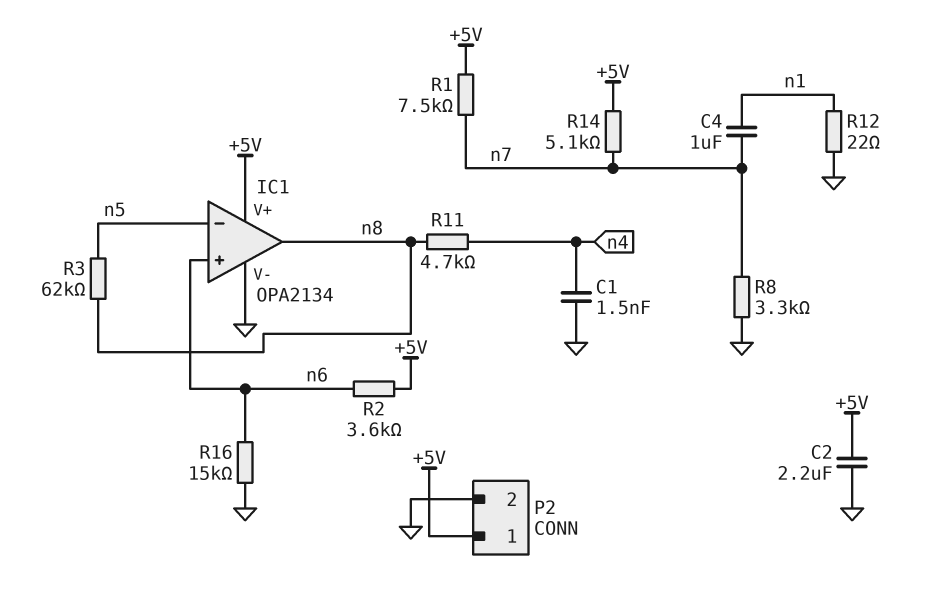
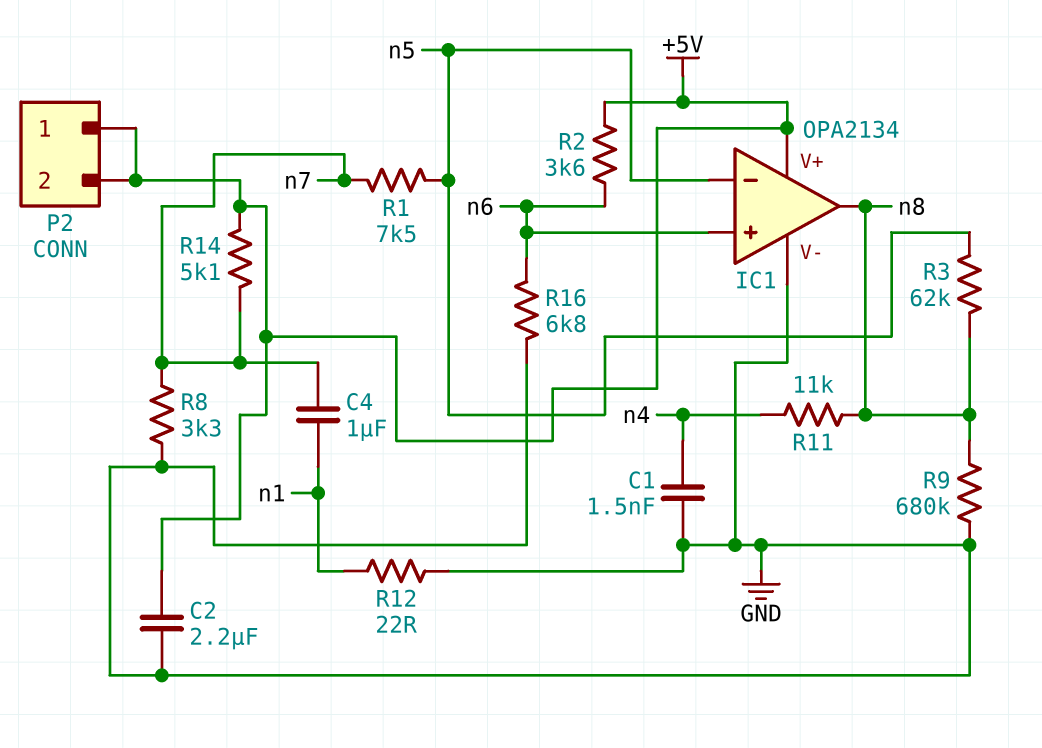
P2 pin 2: GND -> +5V
R1: 7.5k (+5V, n7) -> 7.5k (n5, n7)
R9: none -> 680k (GND, n8)
R11: 4.7k (n4, n8) -> 11k (n4, n8)
R16: 15k (GND, n6) -> 6.8k (GND, n6)

